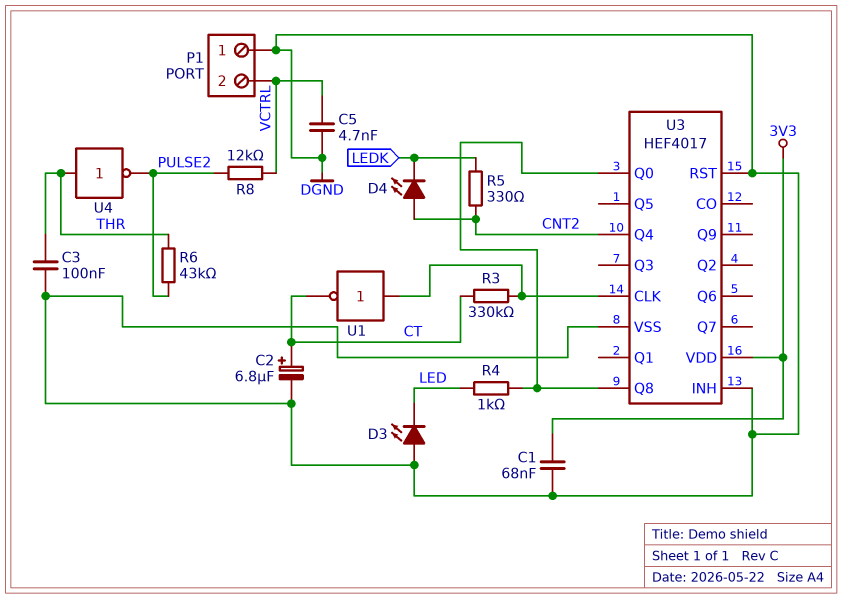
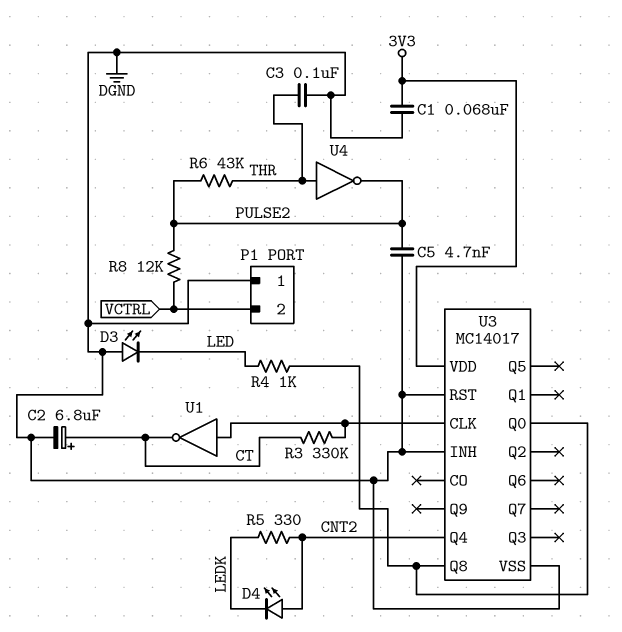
C5: 4.7nF (DGND, VCTRL) -> 4.7nF (DGND, PULSE2)
U3: HEF4017 -> MC14017

